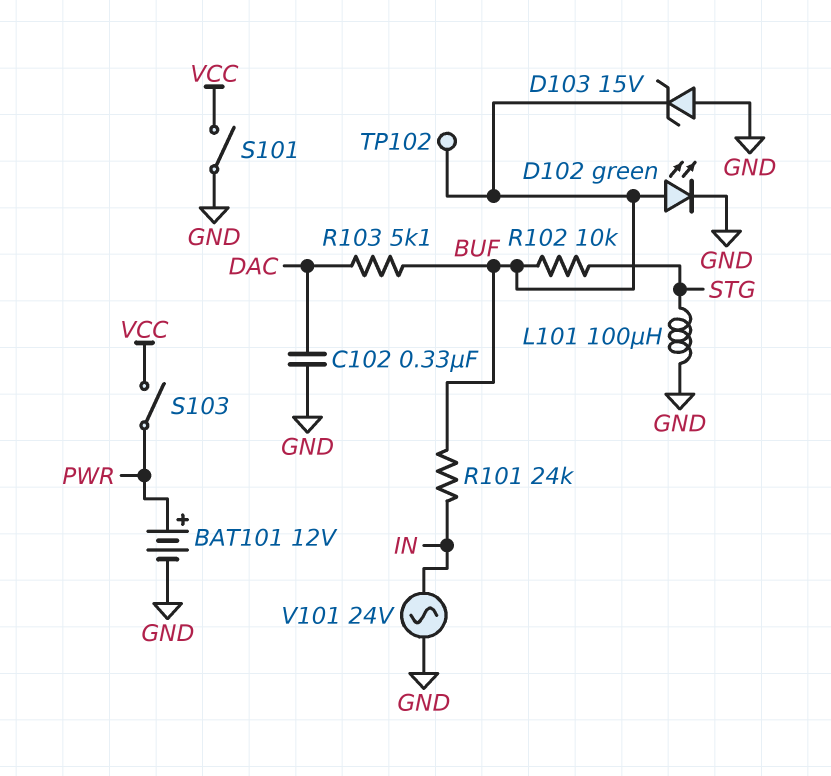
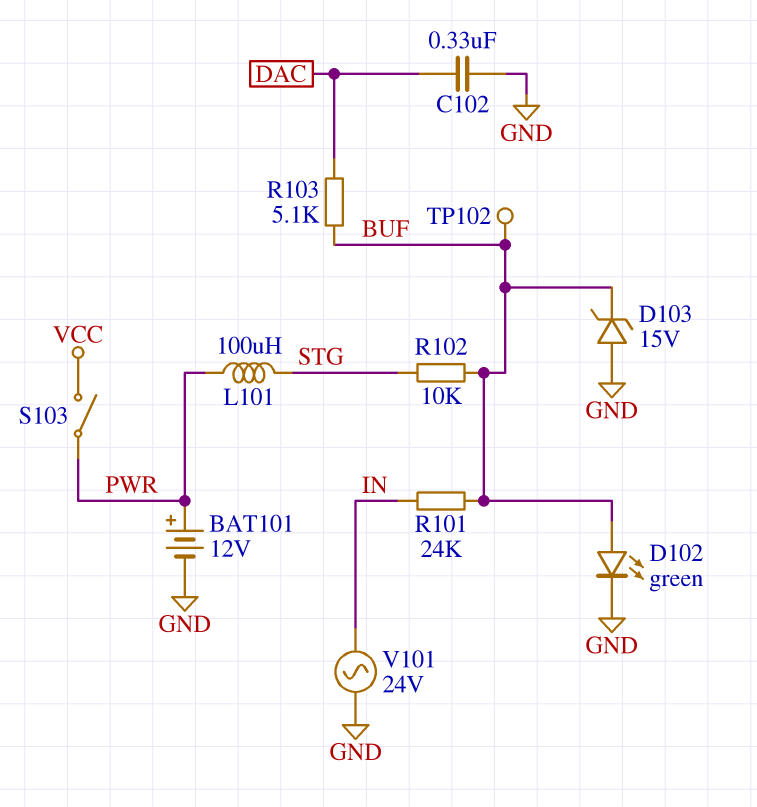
L101: 100uH (GND, STG) -> 100uH (PWR, STG)
S101: switch (GND, VCC) -> none

